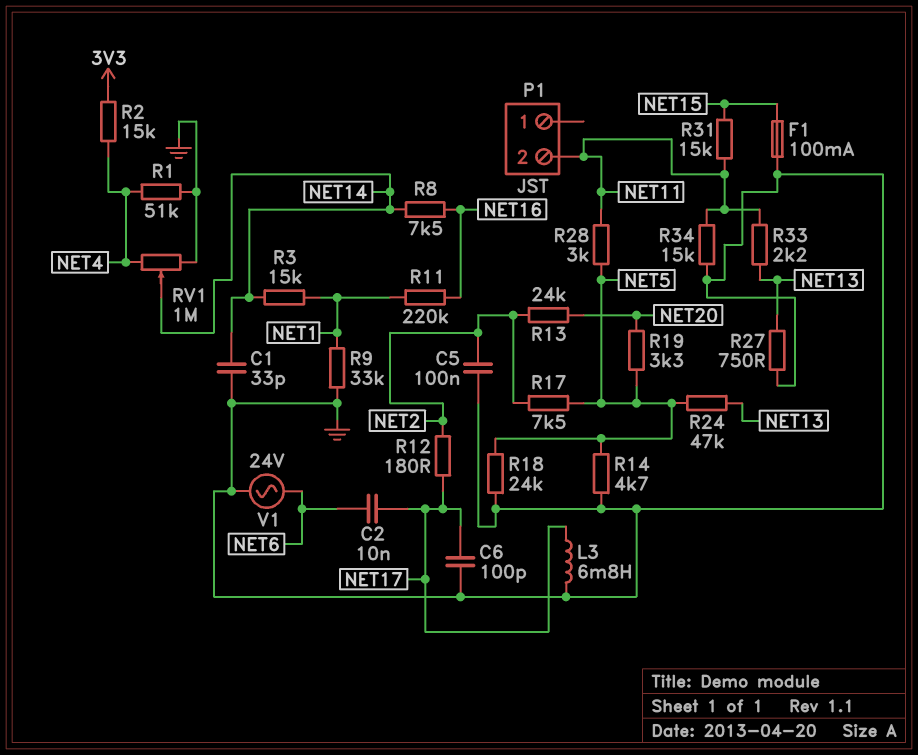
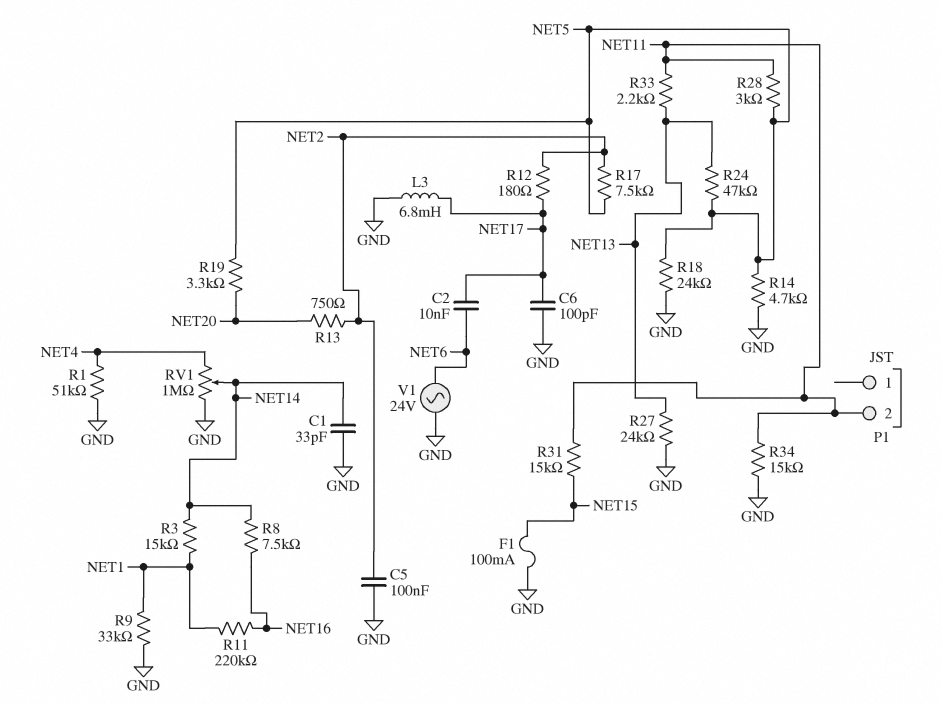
R2: 15k (3V3, NET4) -> none
R13: 24k (NET2, NET20) -> 750 (NET2, NET20)
R27: 750 (GND, NET13) -> 24k (GND, NET13)

